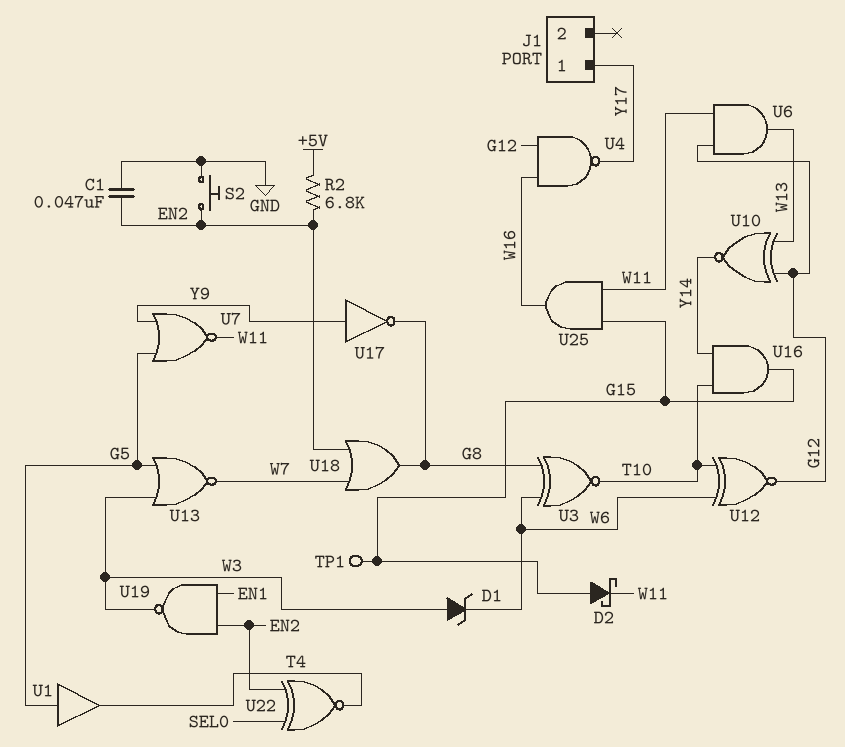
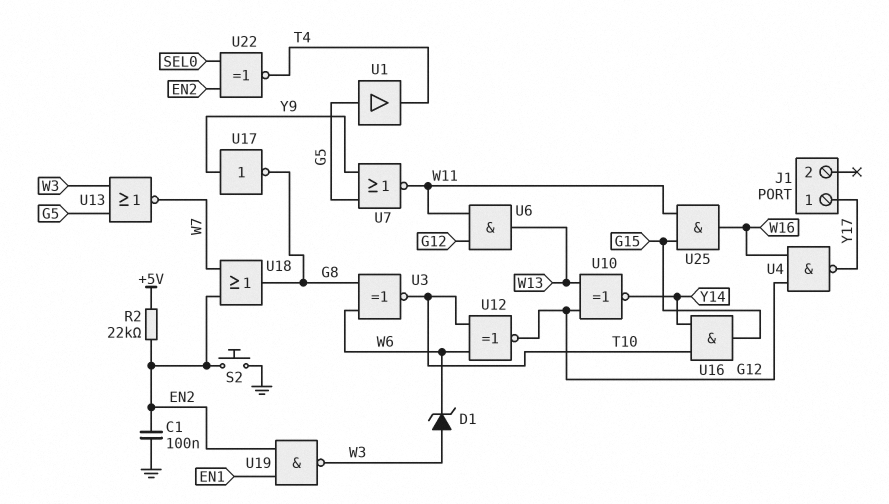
C1: 47nF (EN2, GND) -> 100nF (EN2, GND)
D2: schottky (A G15, K W11) -> none
R2: 6.8k (+5V, EN2) -> 22k (+5V, EN2)
TP1: test point (G15) -> none

